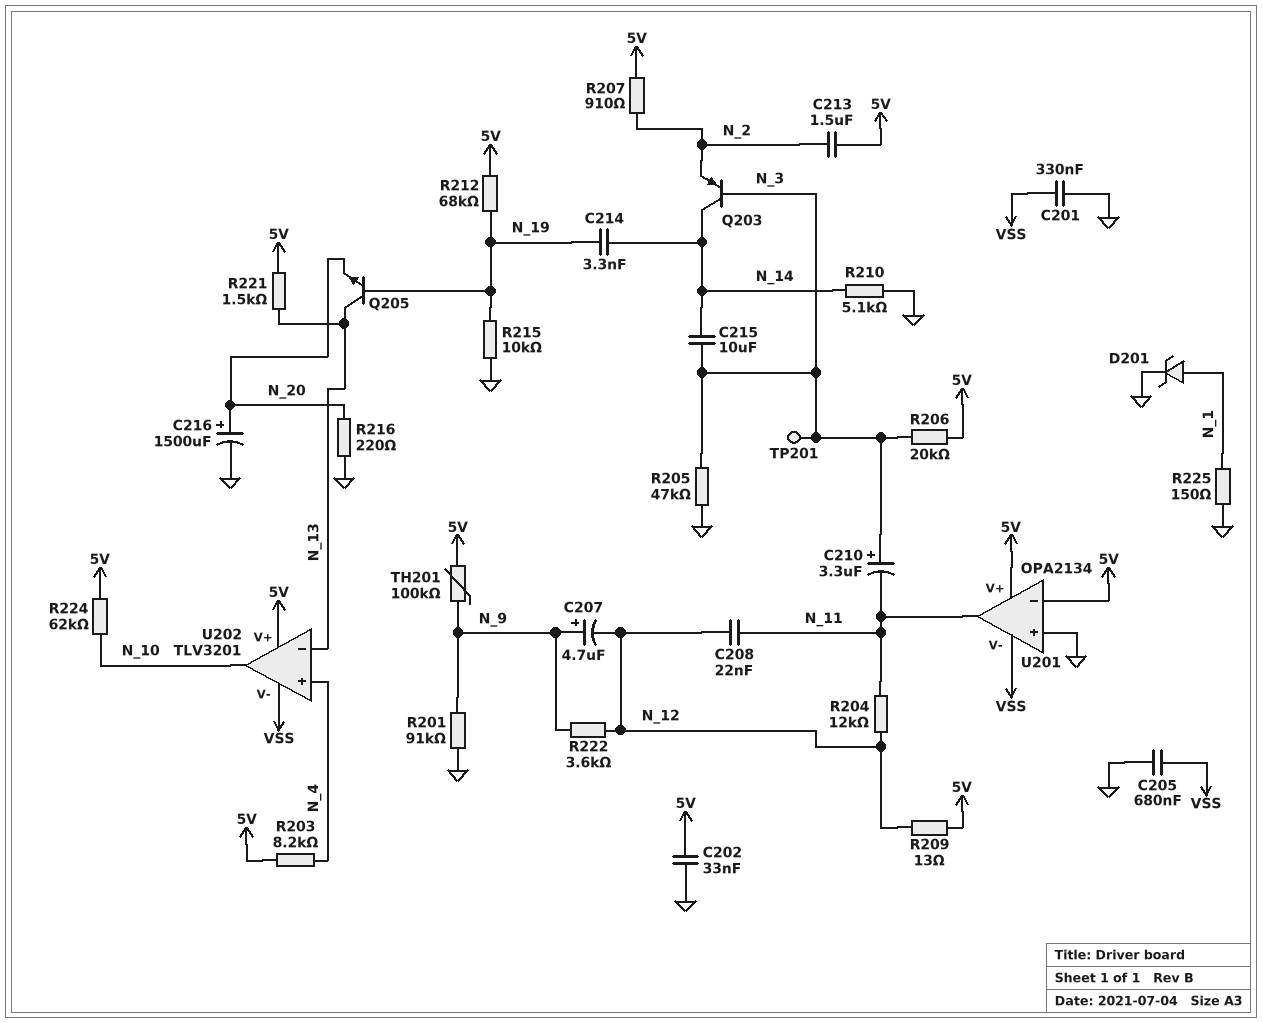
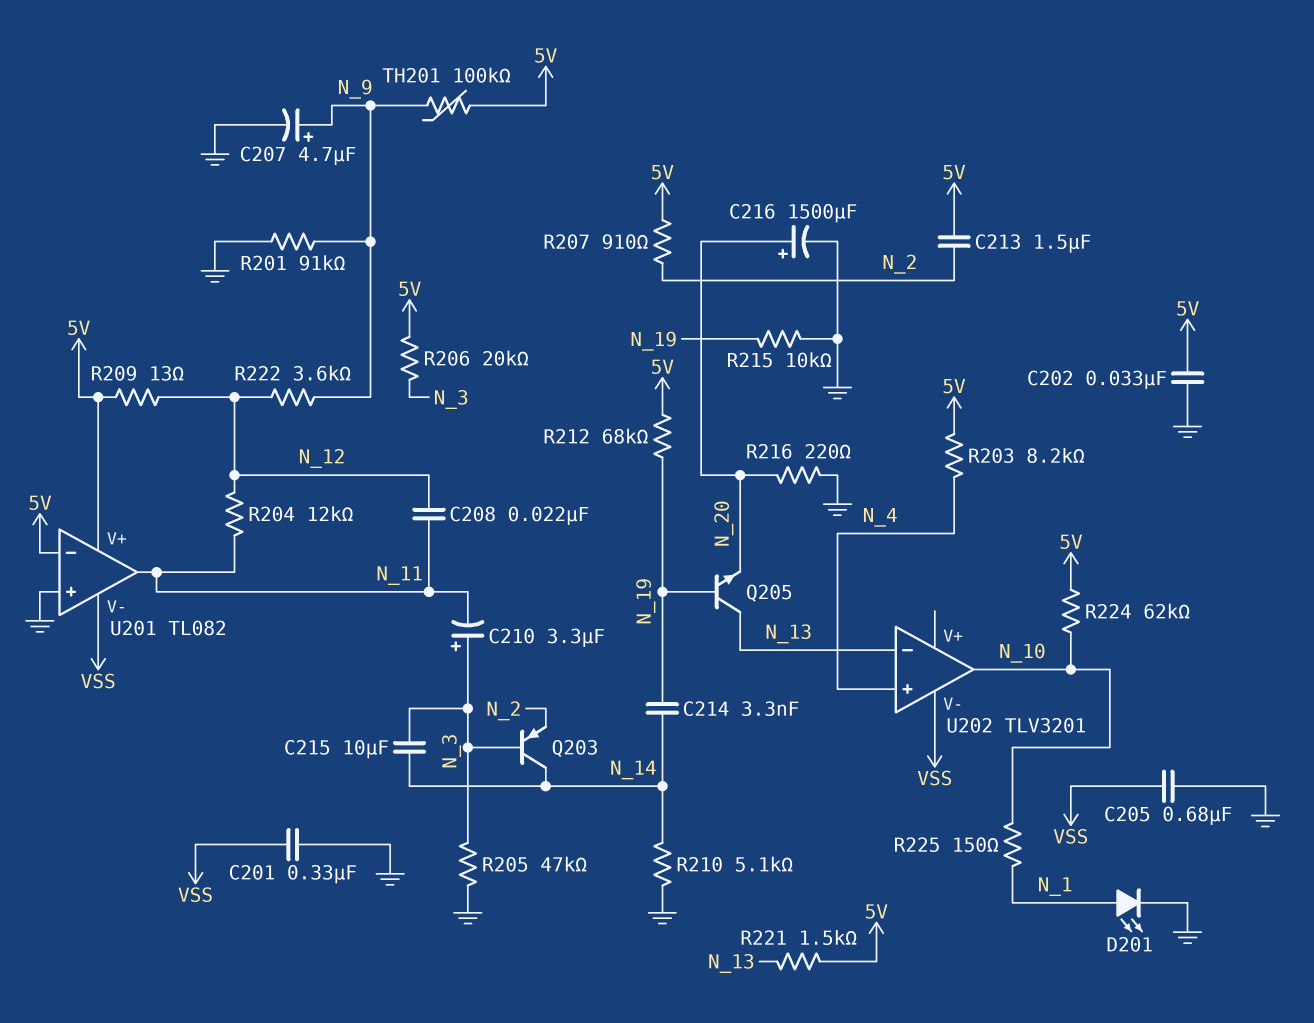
C207: 4.7uF (plus N_9, minus N_12) -> 4.7uF (plus N_9, minus GND)
D201: zener (A N_1, K GND) -> LED (A N_1, K GND)
R225: 150 (GND, N_1) -> 150 (N_1, N_10)
TP201: test point (N_3) -> none
U201: OPA2134 -> TL082
U202 pin V+: 5V -> none

